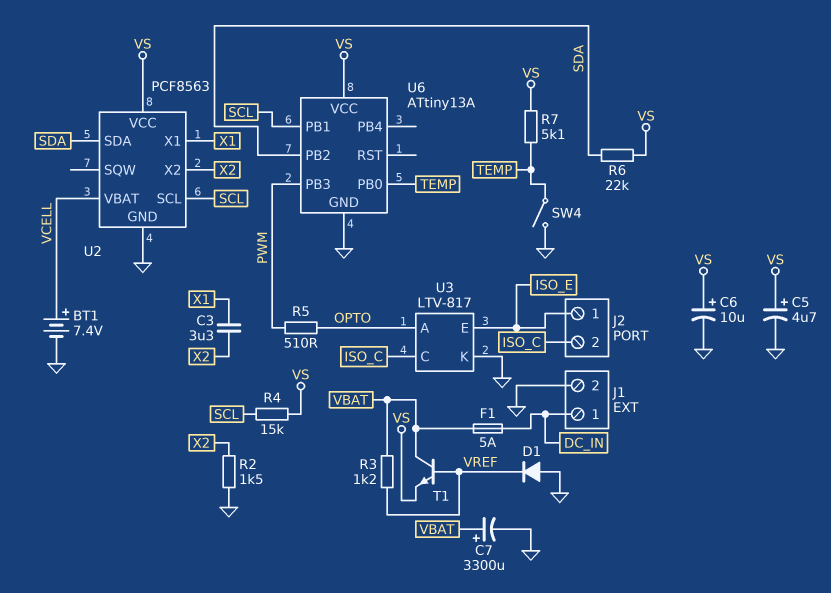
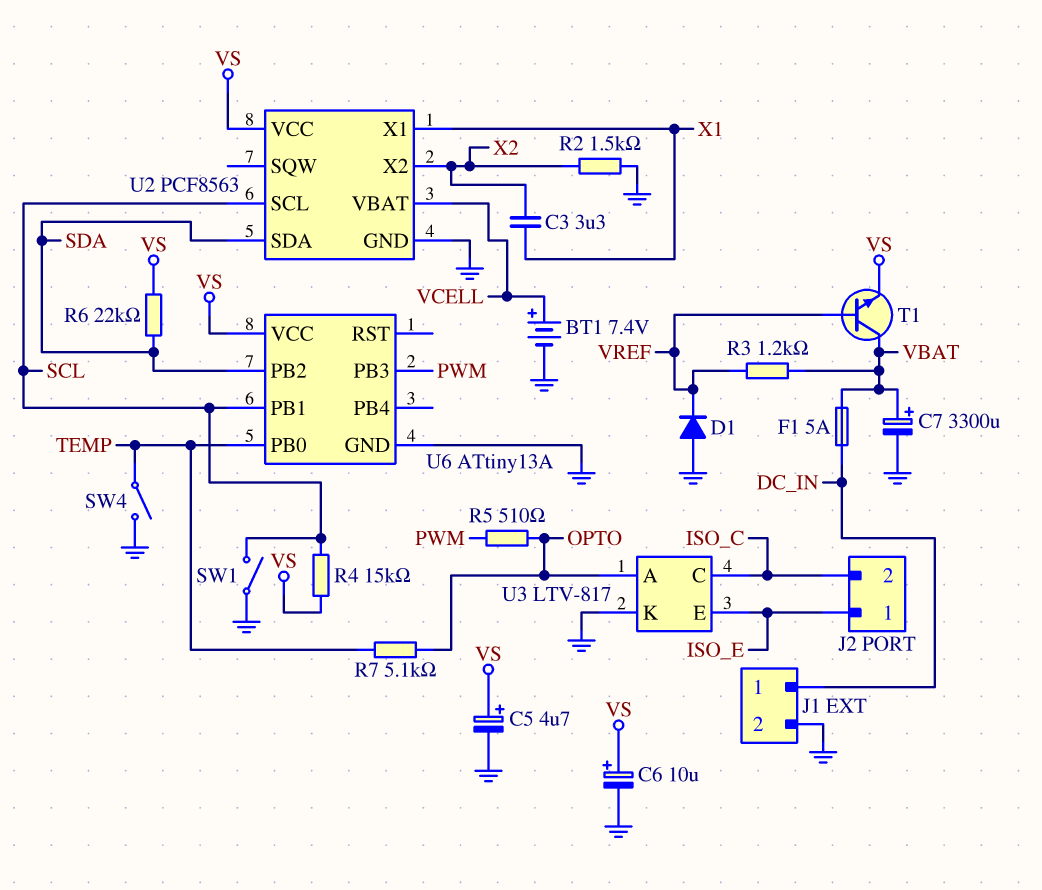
R7: 5.1k (TEMP, VS) -> 5.1k (OPTO, TEMP)
SW1: none -> switch (GND, SCL)

